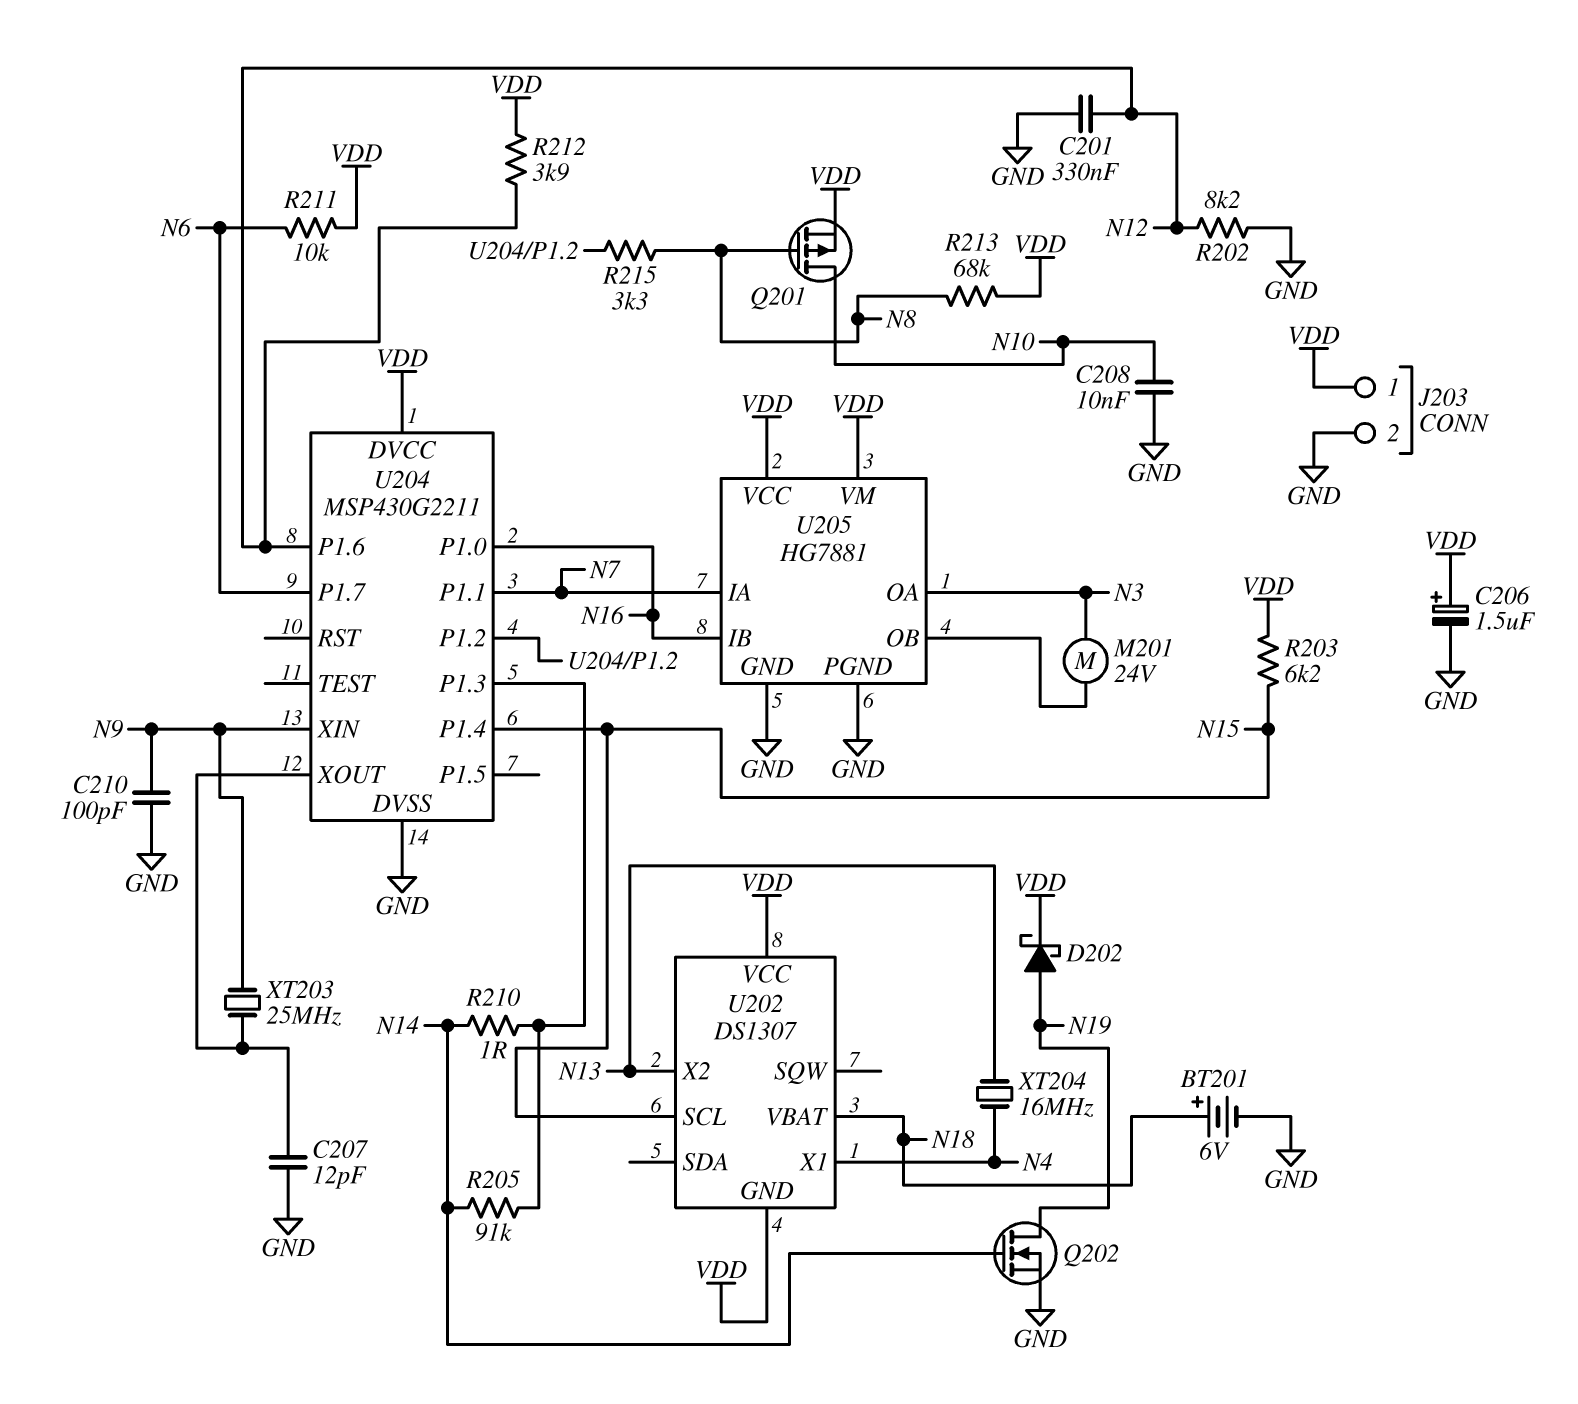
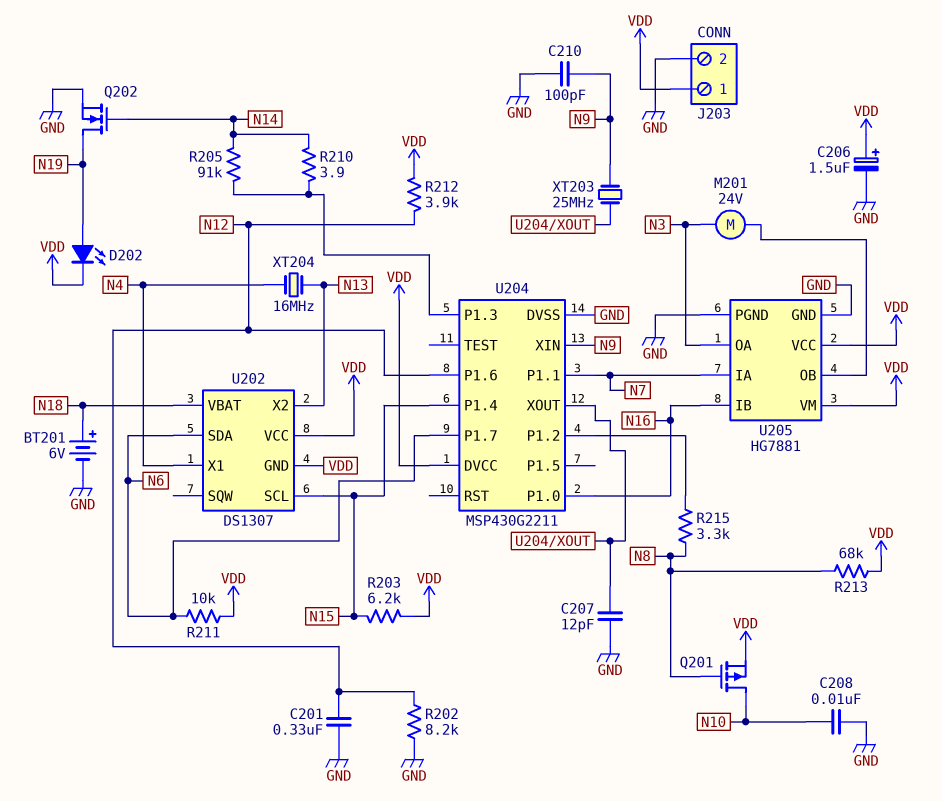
D202: schottky (A N19, K VDD) -> LED (A N19, K VDD)
R210: 1 (N14, U204/P1.3) -> 3.9 (N14, U204/P1.3)
U202 pin SDA: none -> N6

